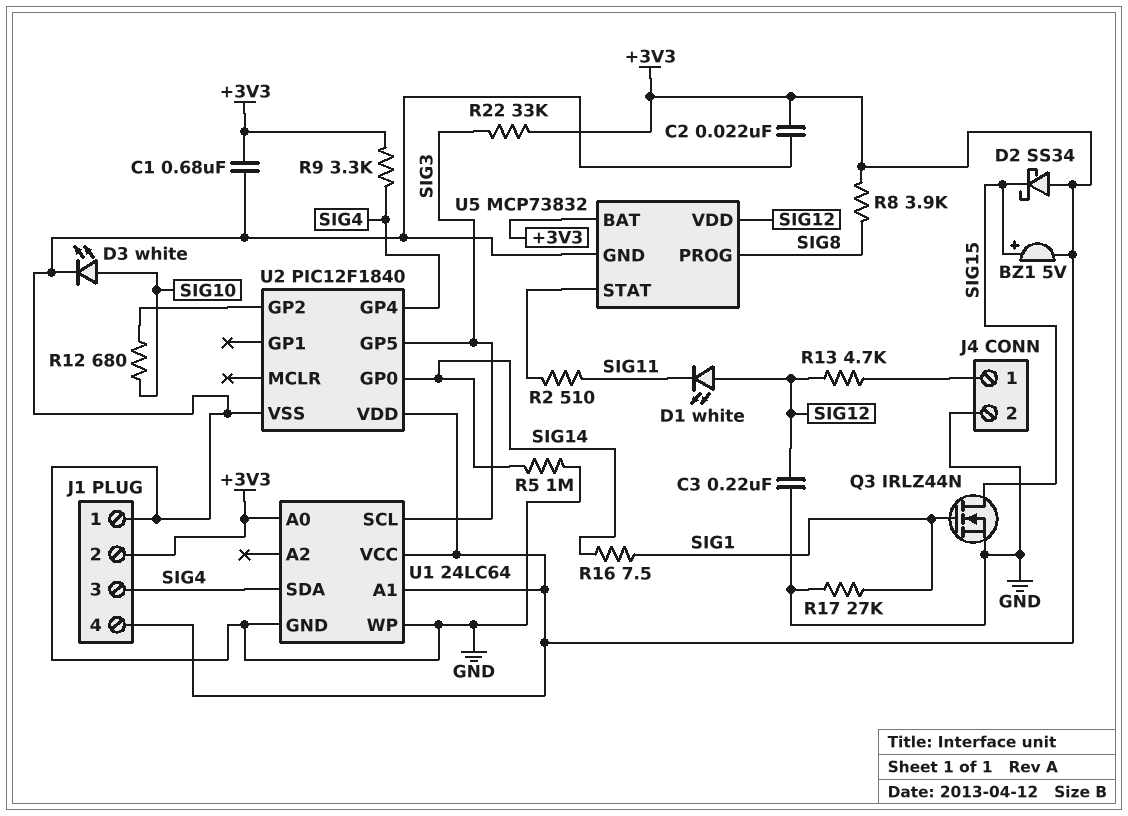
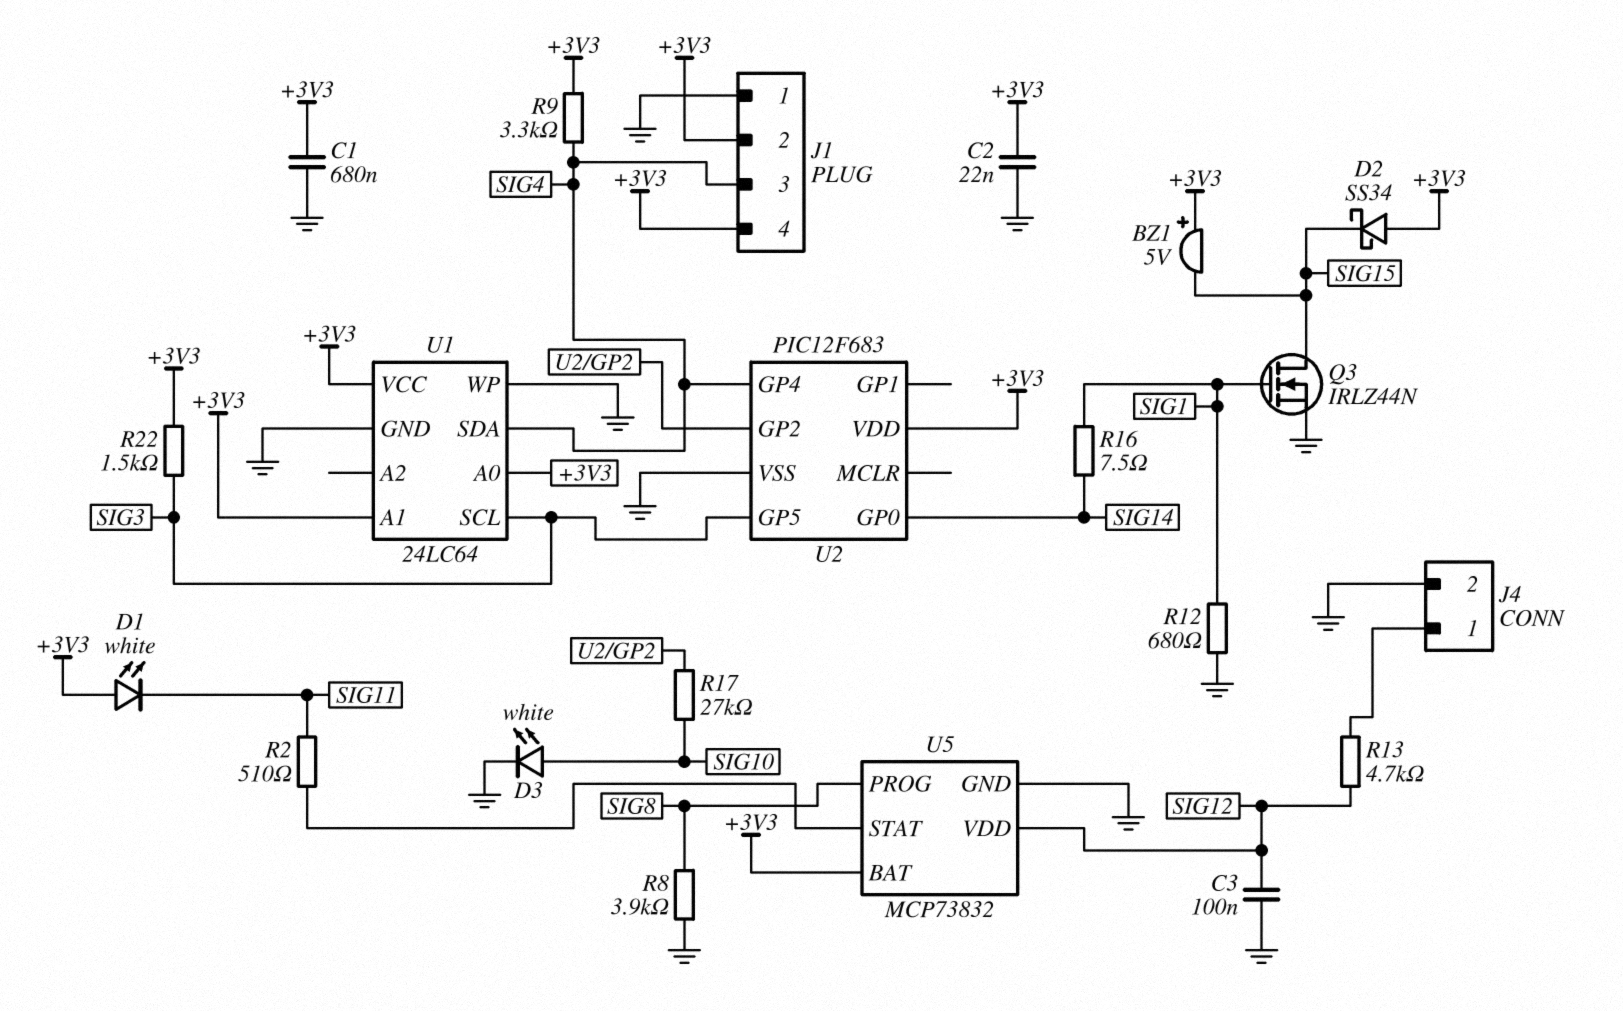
BZ1: buzzer 5V (plus SIG15, minus +3V3) -> buzzer 5V (plus +3V3, minus SIG15)
C3: 220nF (GND, SIG12) -> 100nF (GND, SIG12)
D1: LED white (A SIG12, K SIG11) -> LED white (A +3V3, K SIG11)
R5: 1M (GND, SIG14) -> none
R8: 3.9k (+3V3, SIG8) -> 3.9k (GND, SIG8)
R12: 680 (SIG10, U2/GP2) -> 680 (GND, SIG1)
R17: 27k (GND, SIG1) -> 27k (SIG10, U2/GP2)
R22: 33k (+3V3, SIG3) -> 1.5k (+3V3, SIG3)
U2: PIC12F1840 -> PIC12F683

